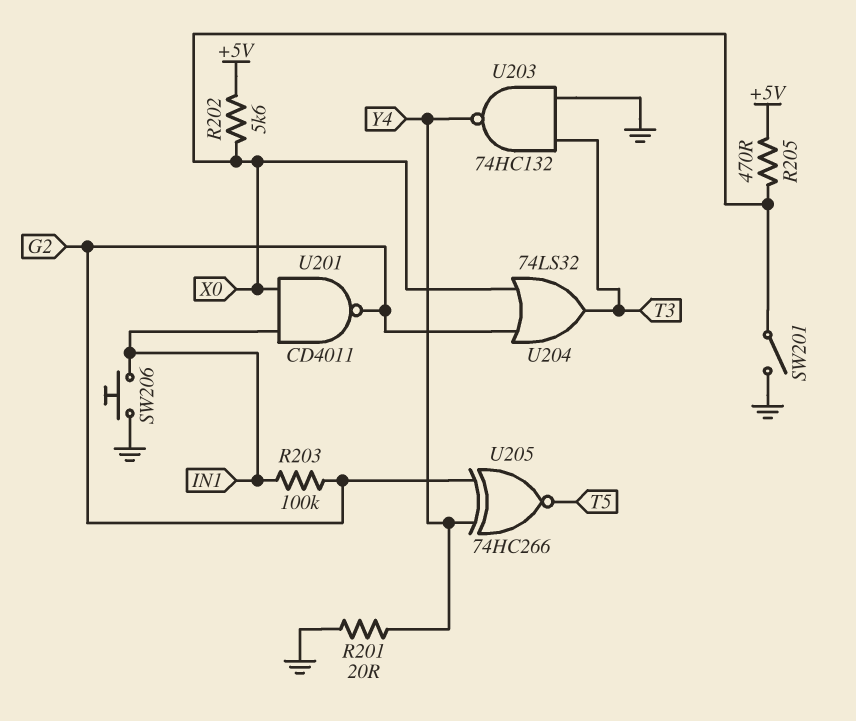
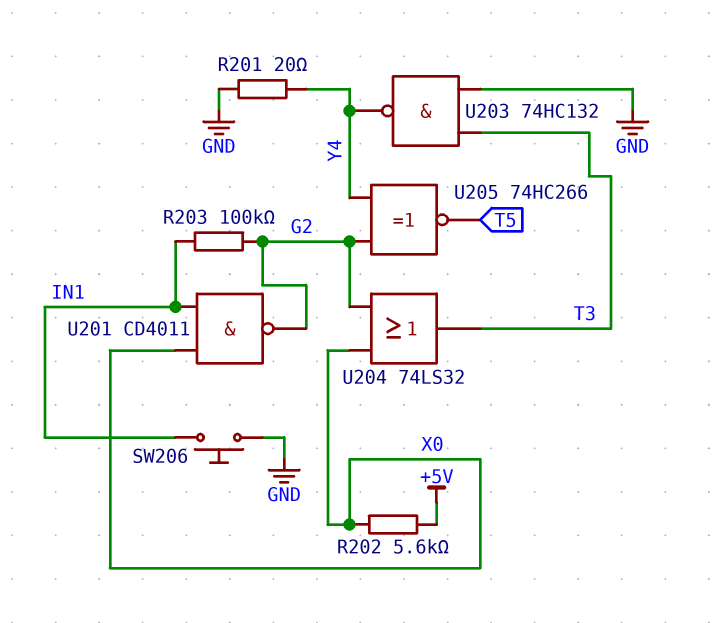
R205: 470 (+5V, X0) -> none
SW201: switch (GND, X0) -> none

